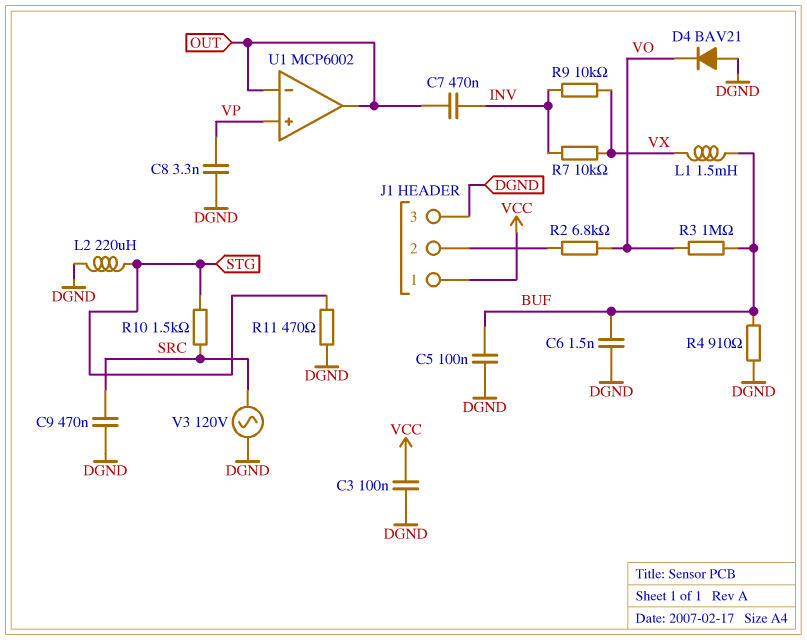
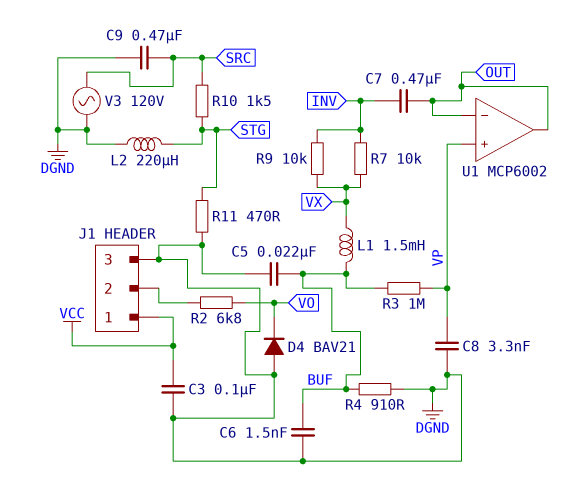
C5: 100nF (BUF, DGND) -> 22nF (BUF, DGND)
R3: 1M (BUF, VO) -> 1M (BUF, VP)

